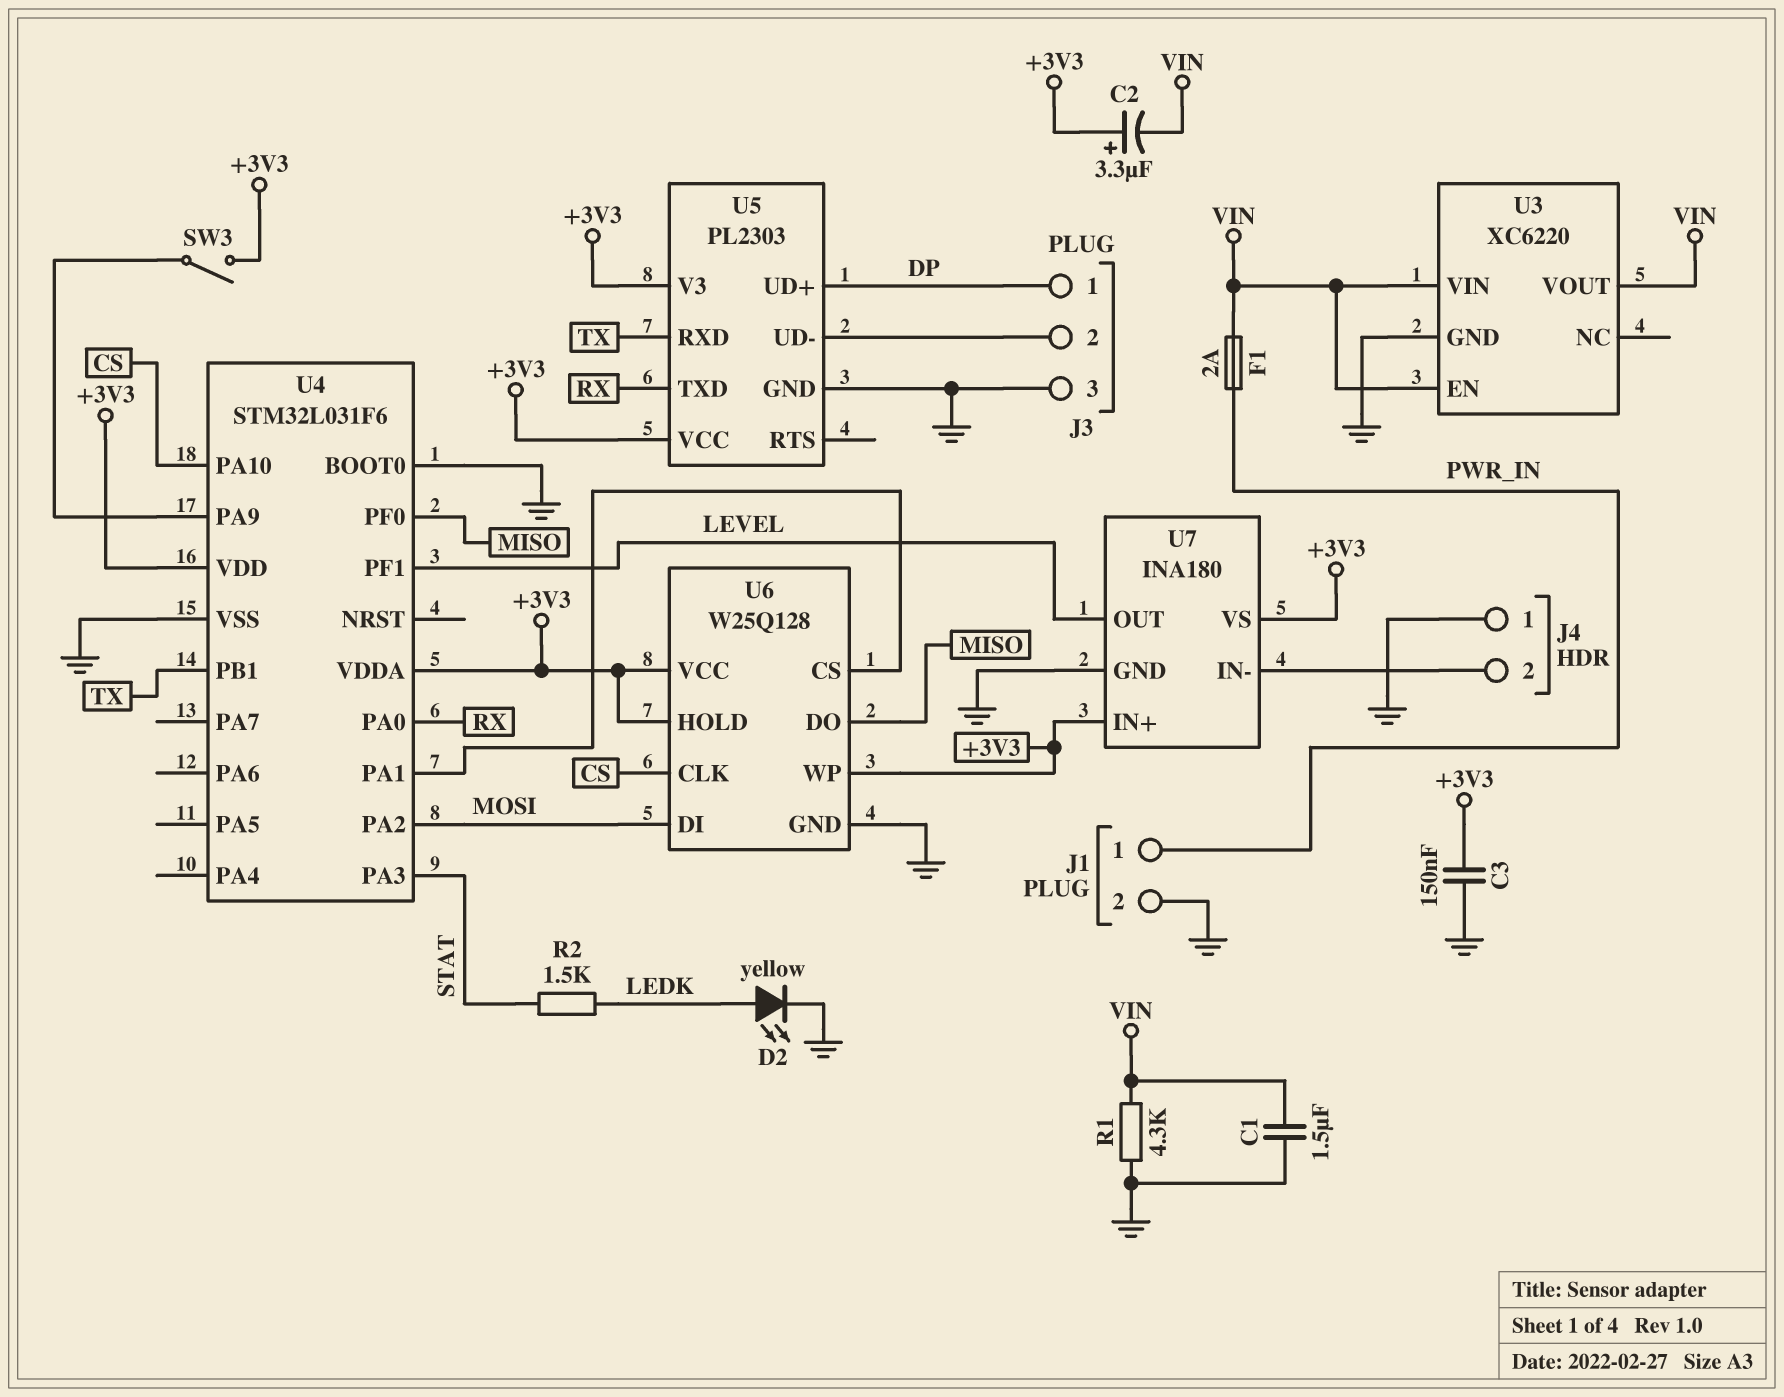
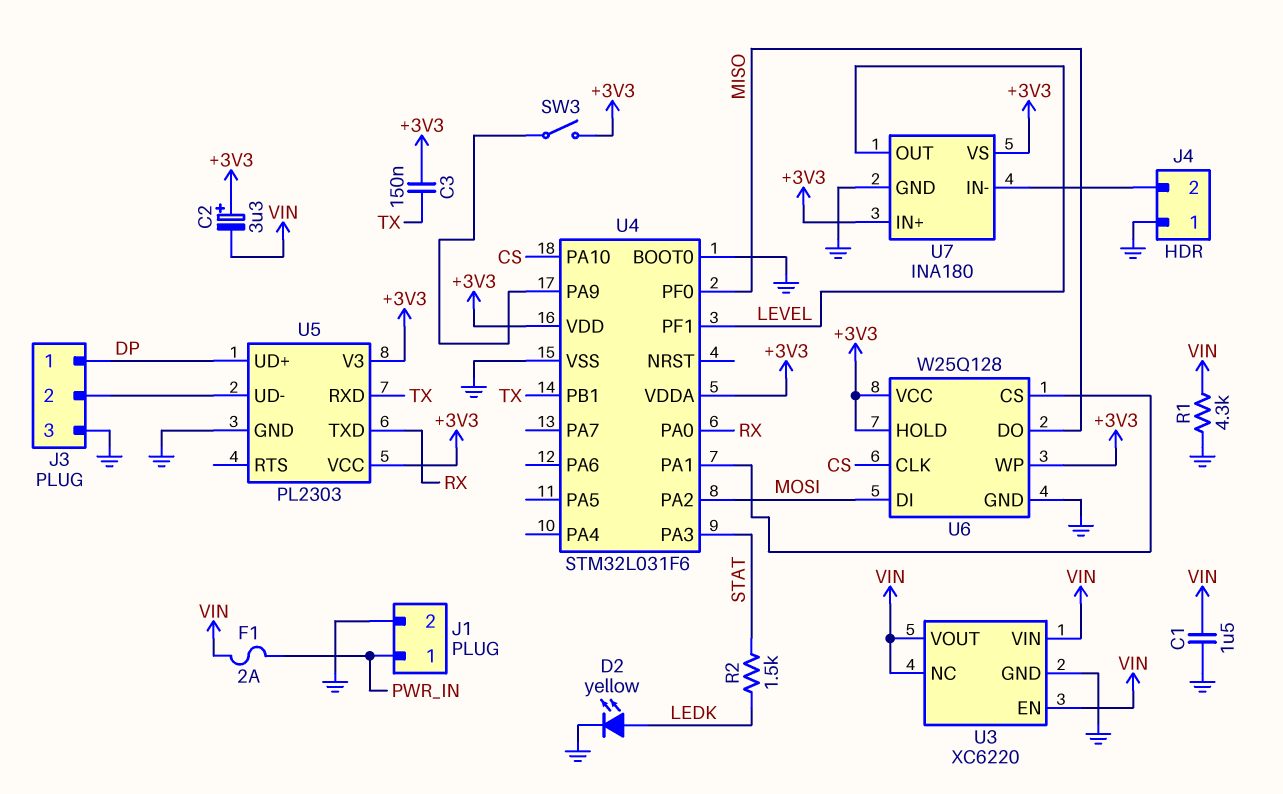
C3: 150nF (+3V3, GND) -> 150nF (+3V3, TX)
U3 pin NC: none -> VIN

